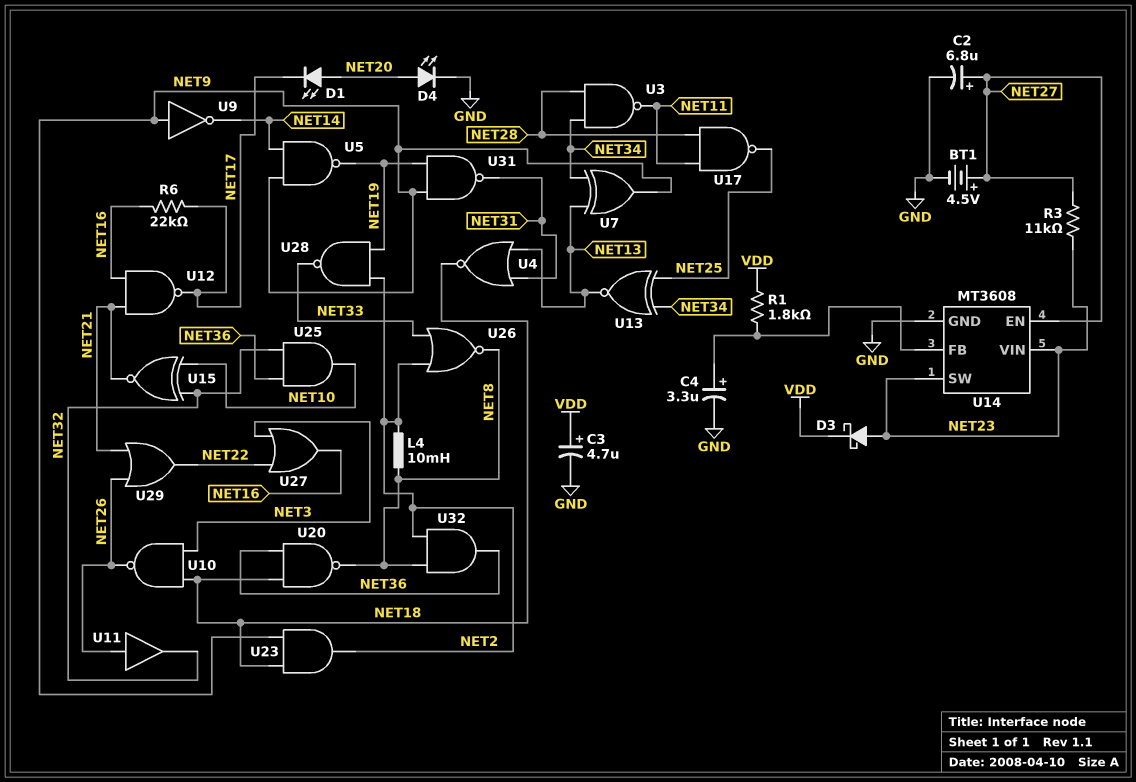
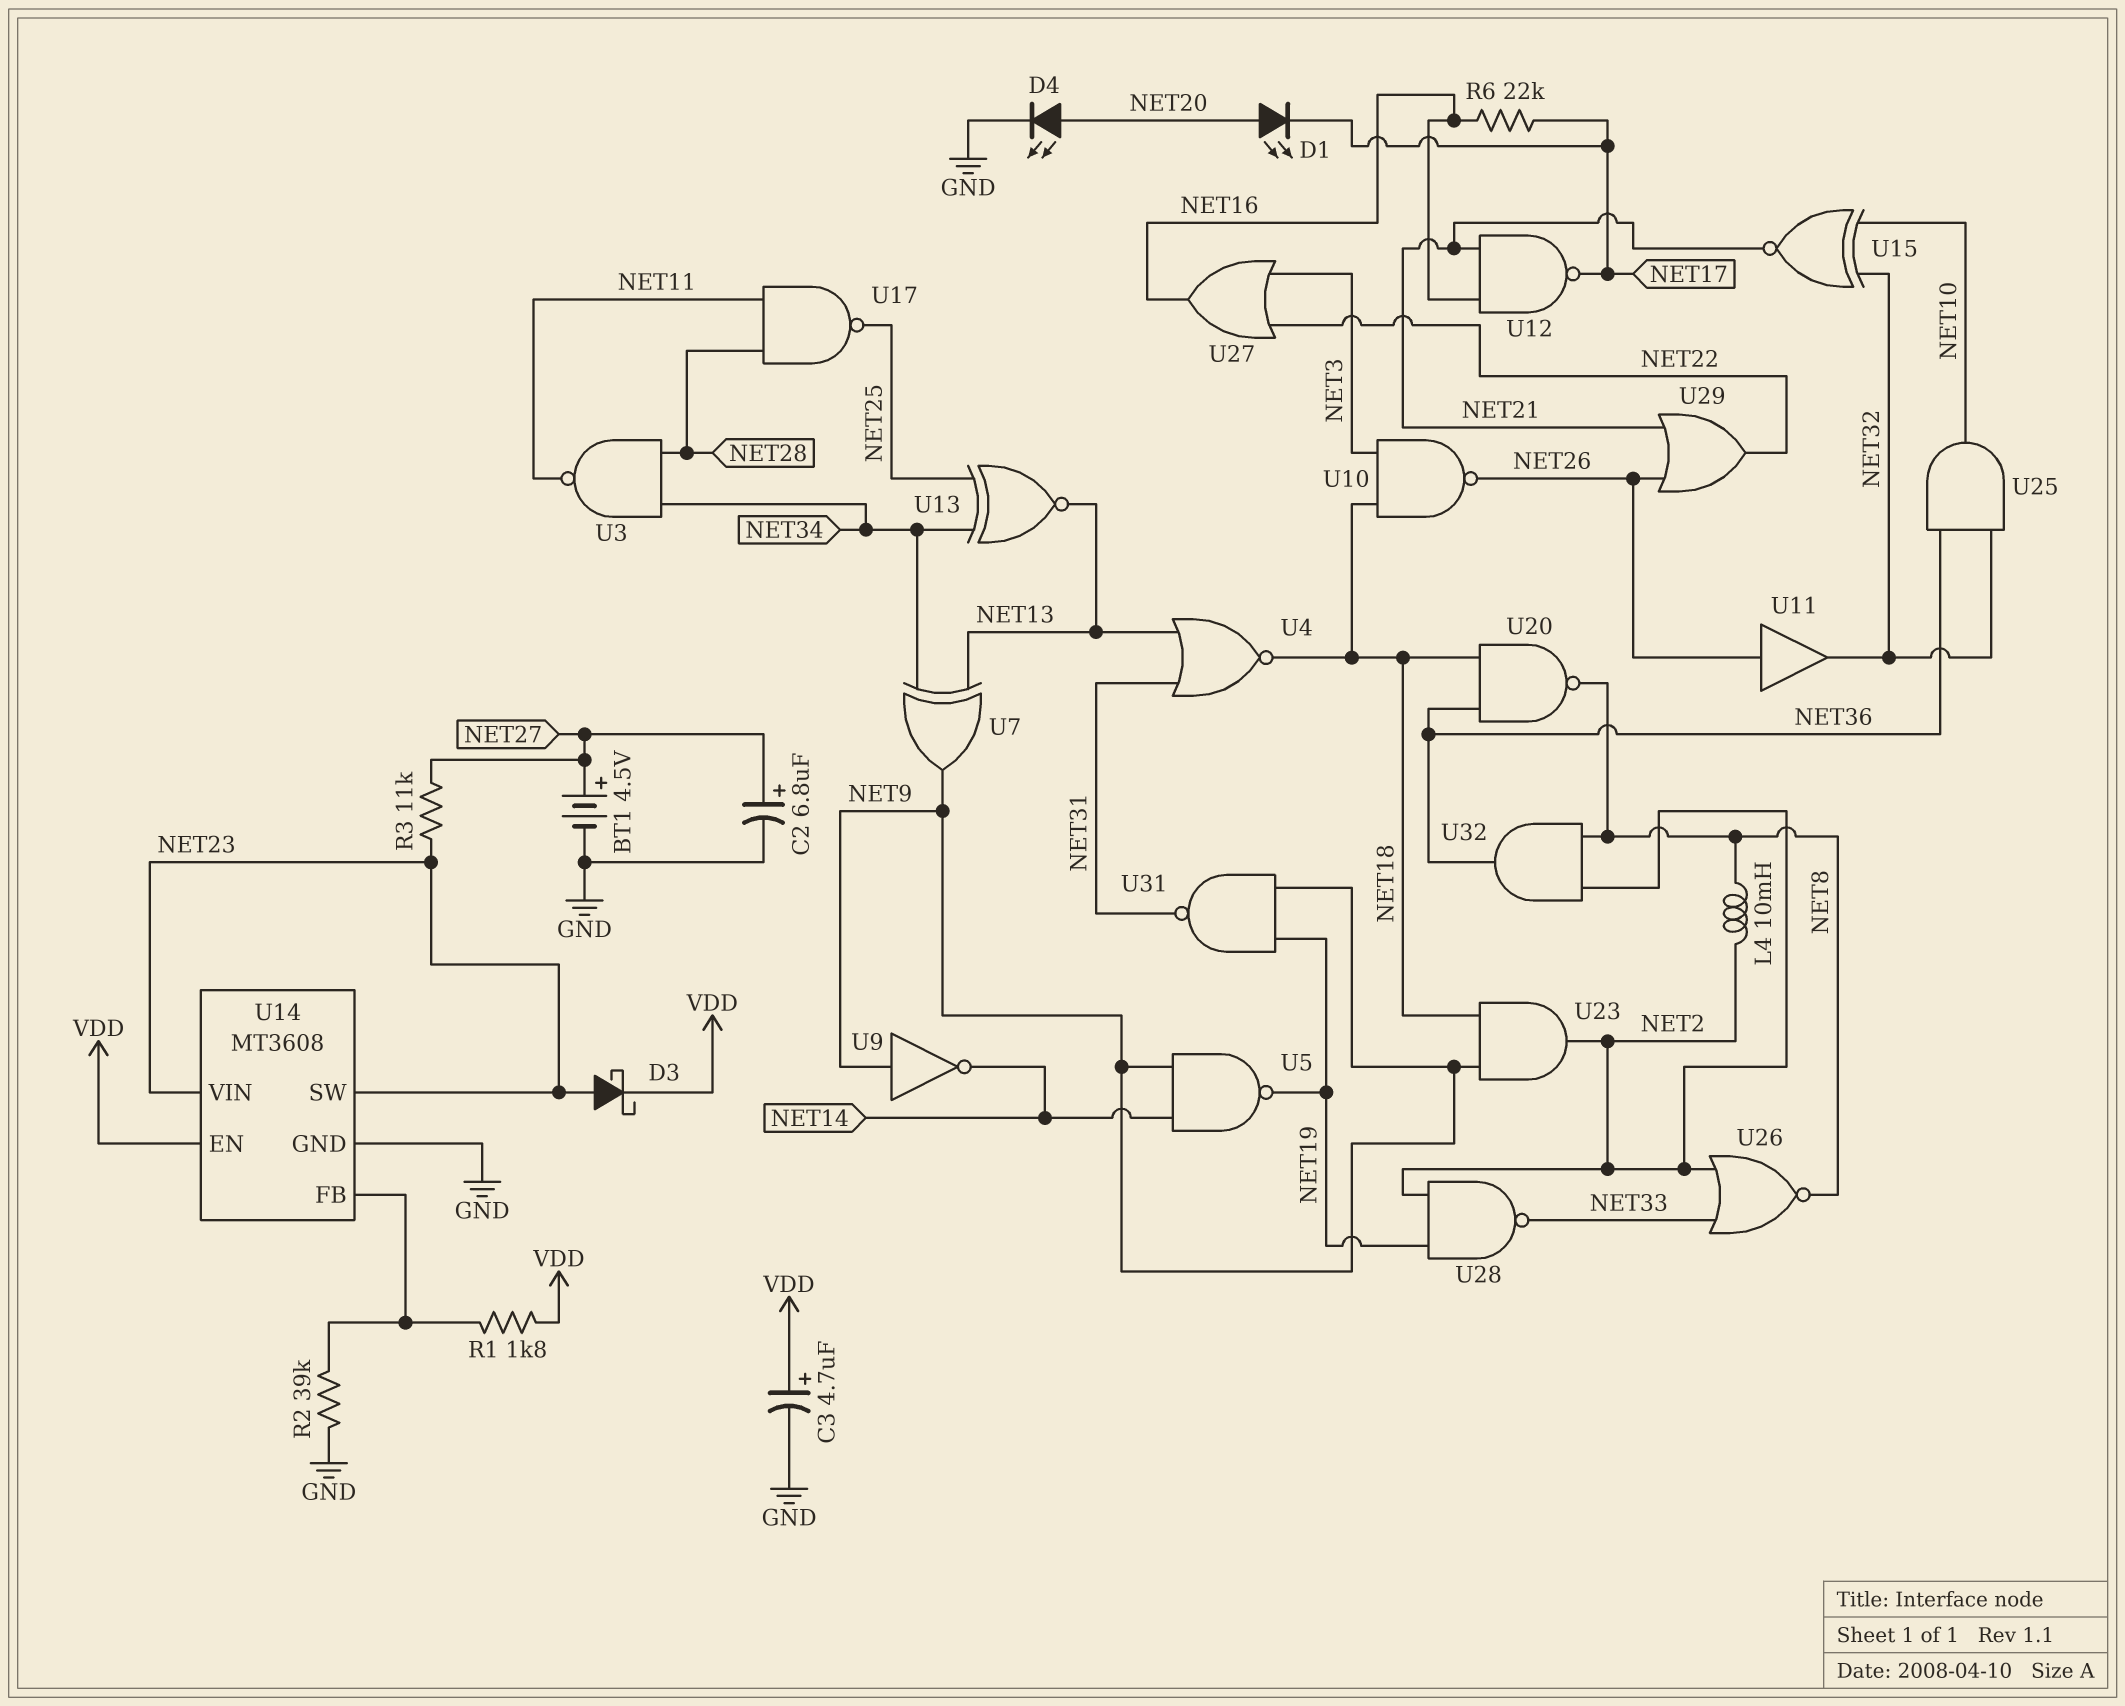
C4: 3.3uF (plus U14/FB, minus GND) -> none
R2: none -> 39k (GND, U14/FB)
U14 pin EN: NET27 -> VDD

